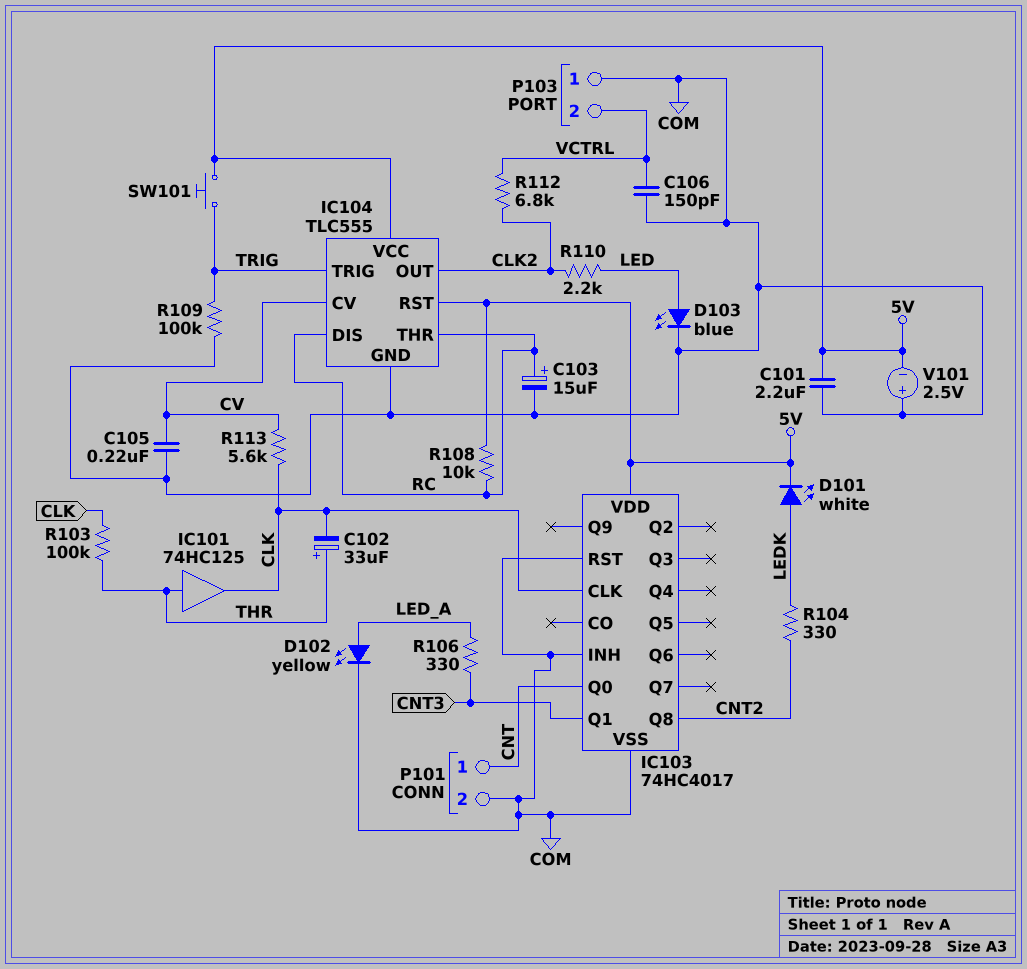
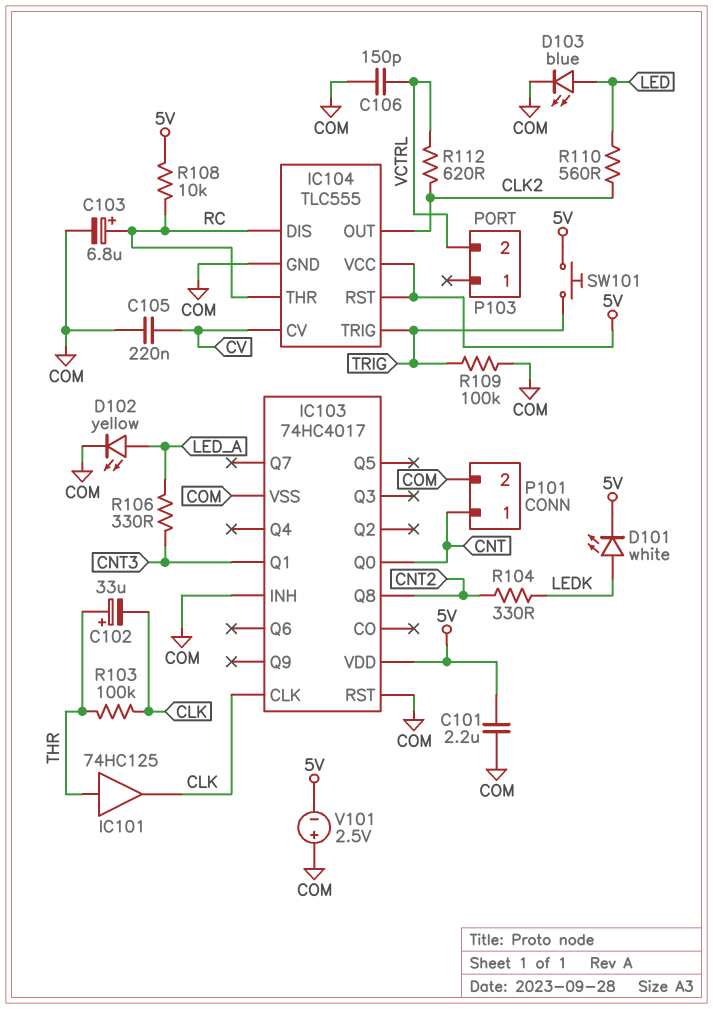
C103: 15uF (plus RC, minus COM) -> 6.8uF (plus RC, minus COM)
P103 pin 1: COM -> none
R110: 2.2k (CLK2, LED) -> 560 (CLK2, LED)
R112: 6.8k (CLK2, VCTRL) -> 620 (CLK2, VCTRL)
R113: 5.6k (CLK, CV) -> none

